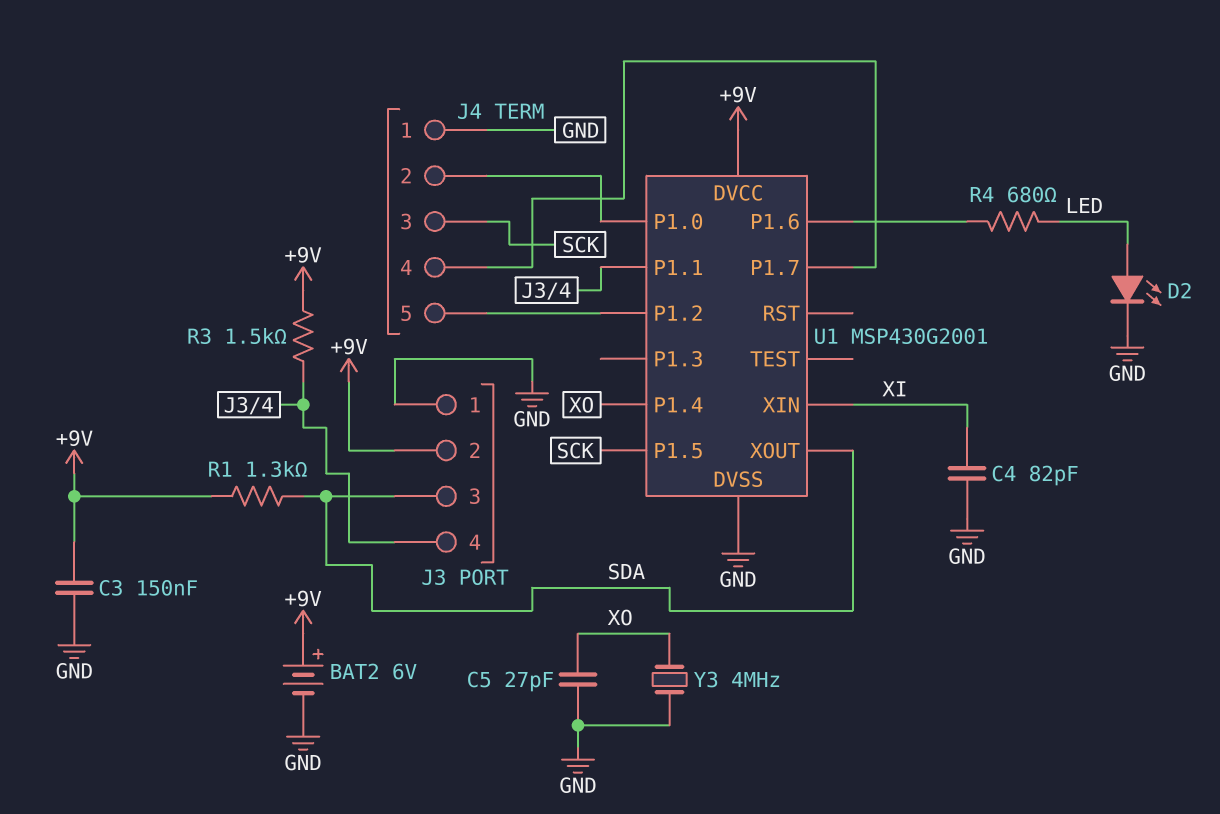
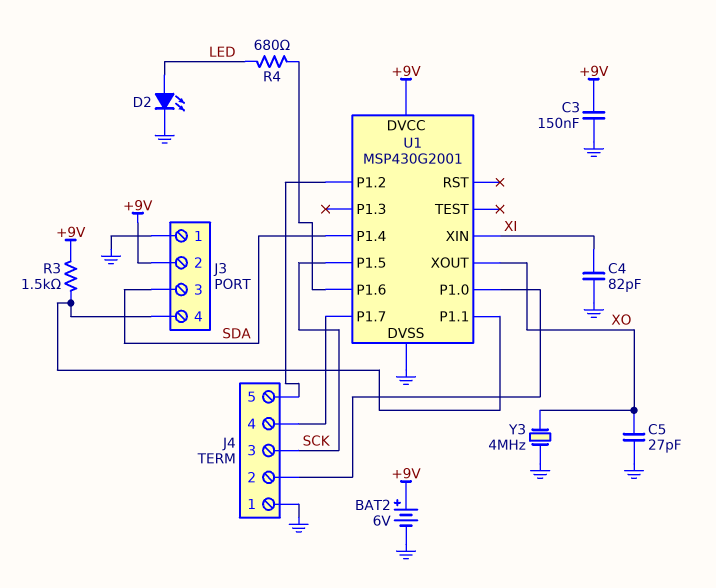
R1: 1.3k (+9V, SDA) -> none
U1 pin P1.4: XO -> SDA
U1 pin XOUT: SDA -> XO

